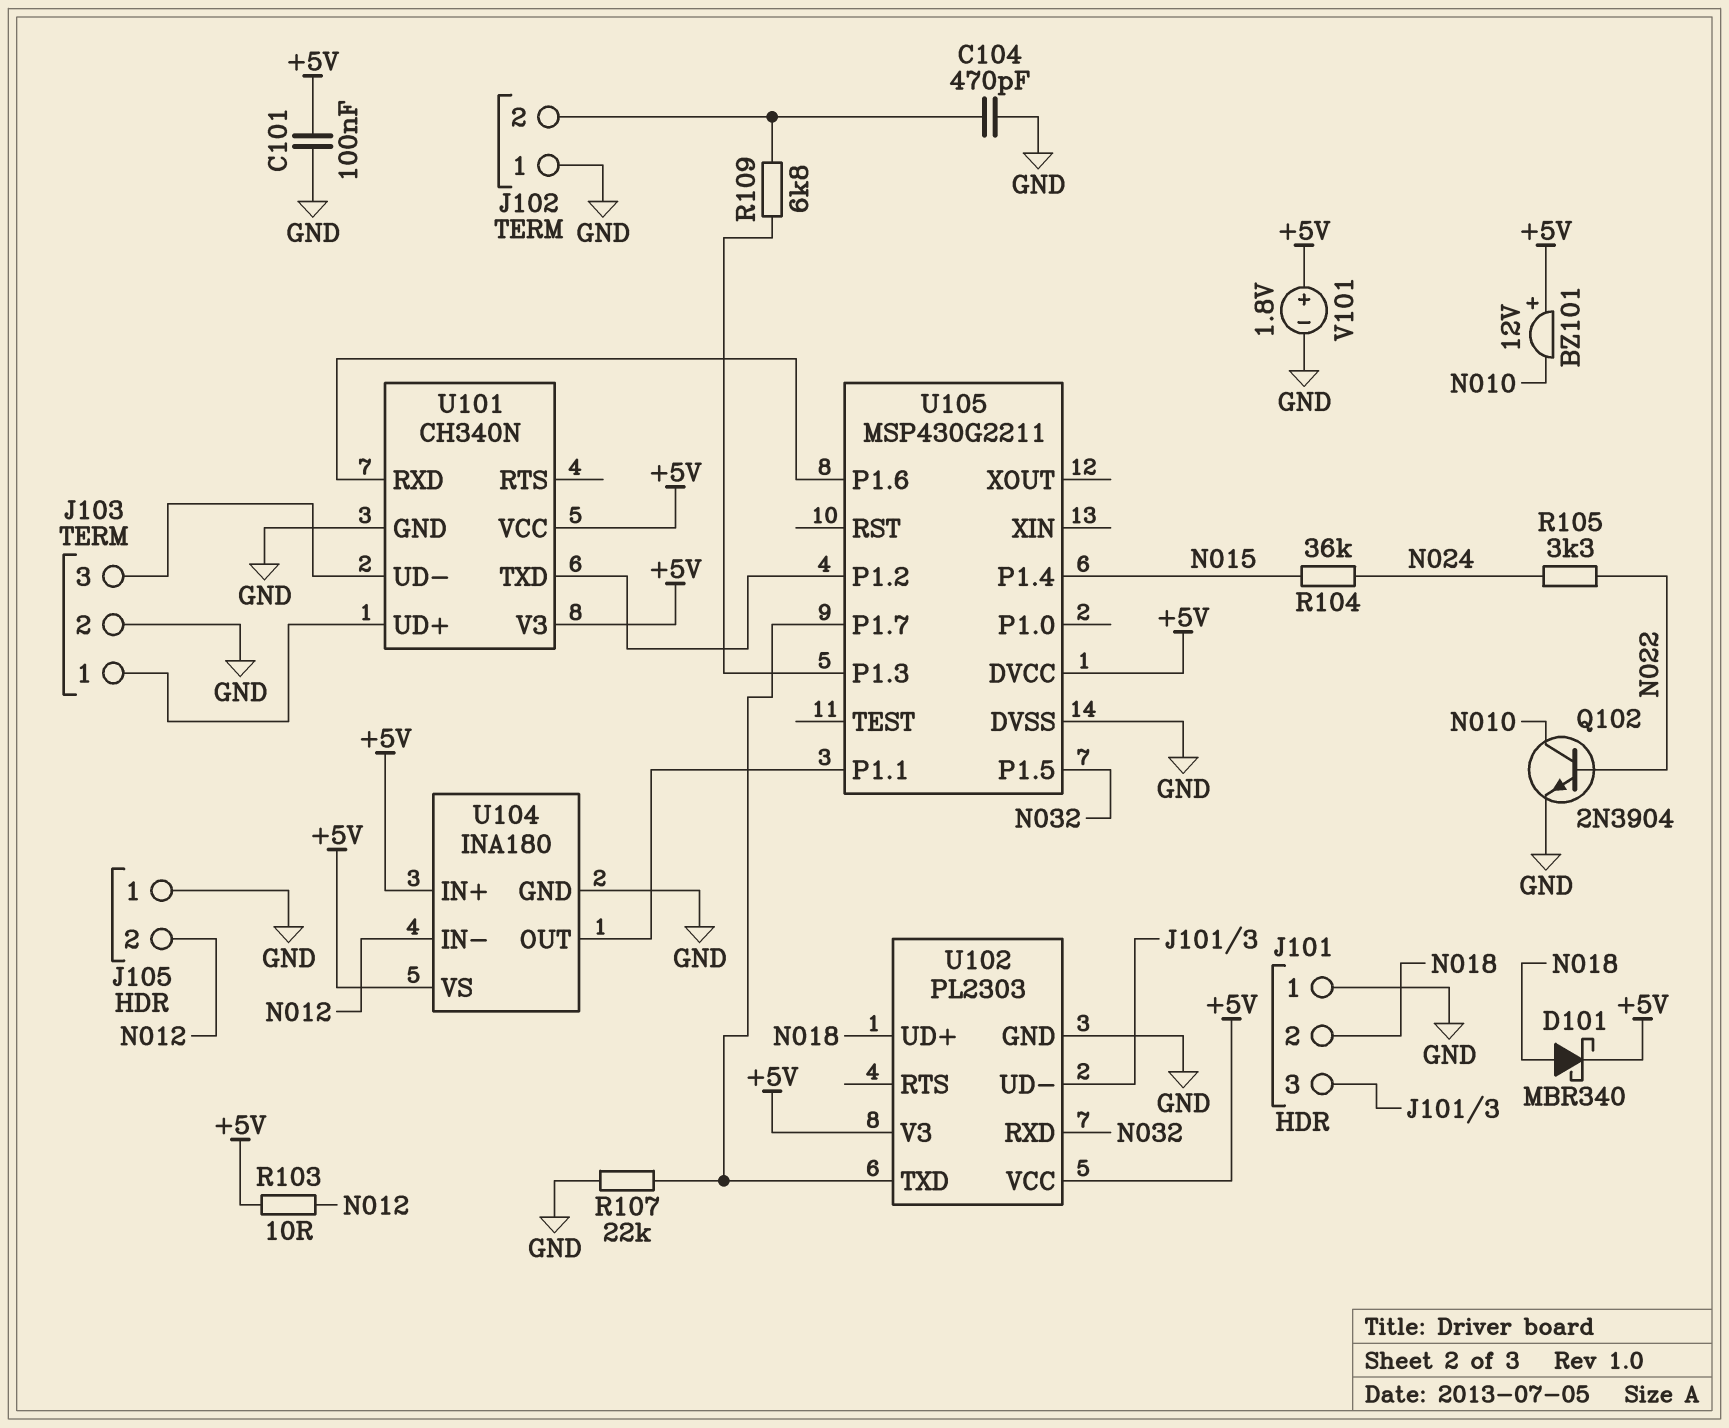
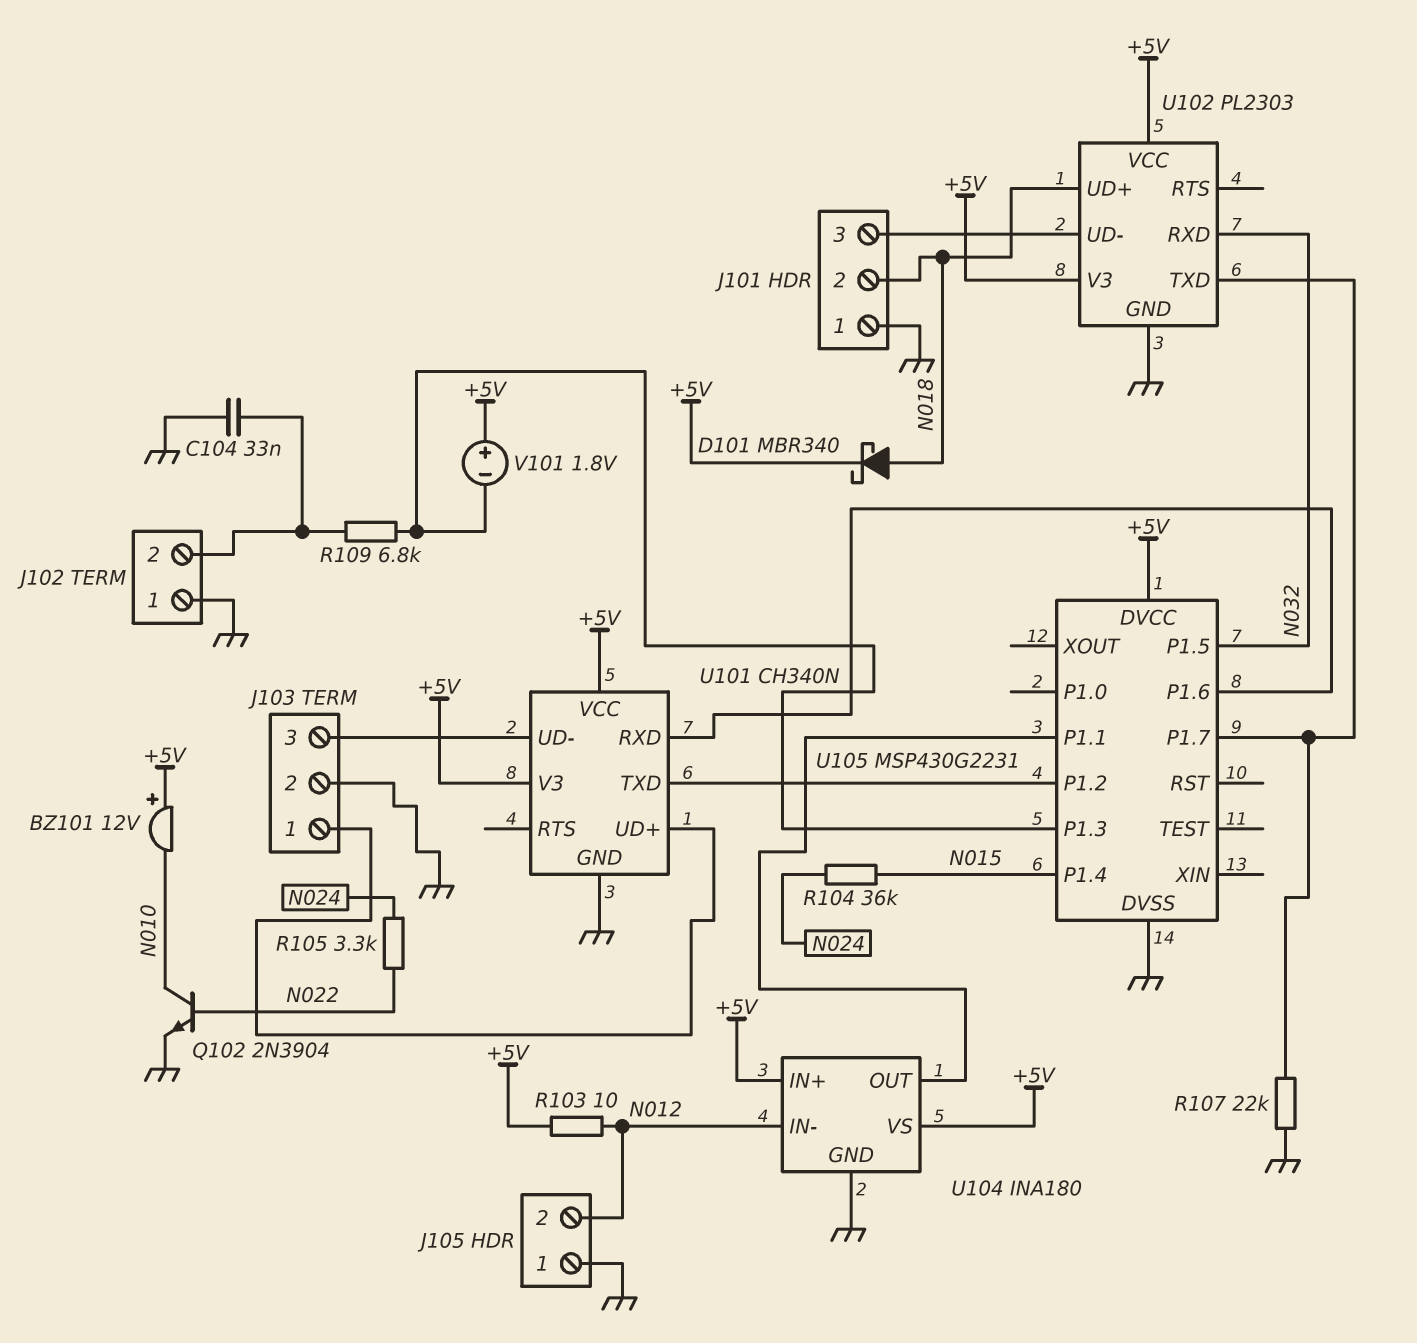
C101: 100nF (+5V, GND) -> none
C104: 470pF (GND, J102/2) -> 33nF (GND, J102/2)
U105: MSP430G2211 -> MSP430G2231
V101: 1.8V (plus +5V, minus GND) -> 1.8V (plus +5V, minus U105/P1.3)

